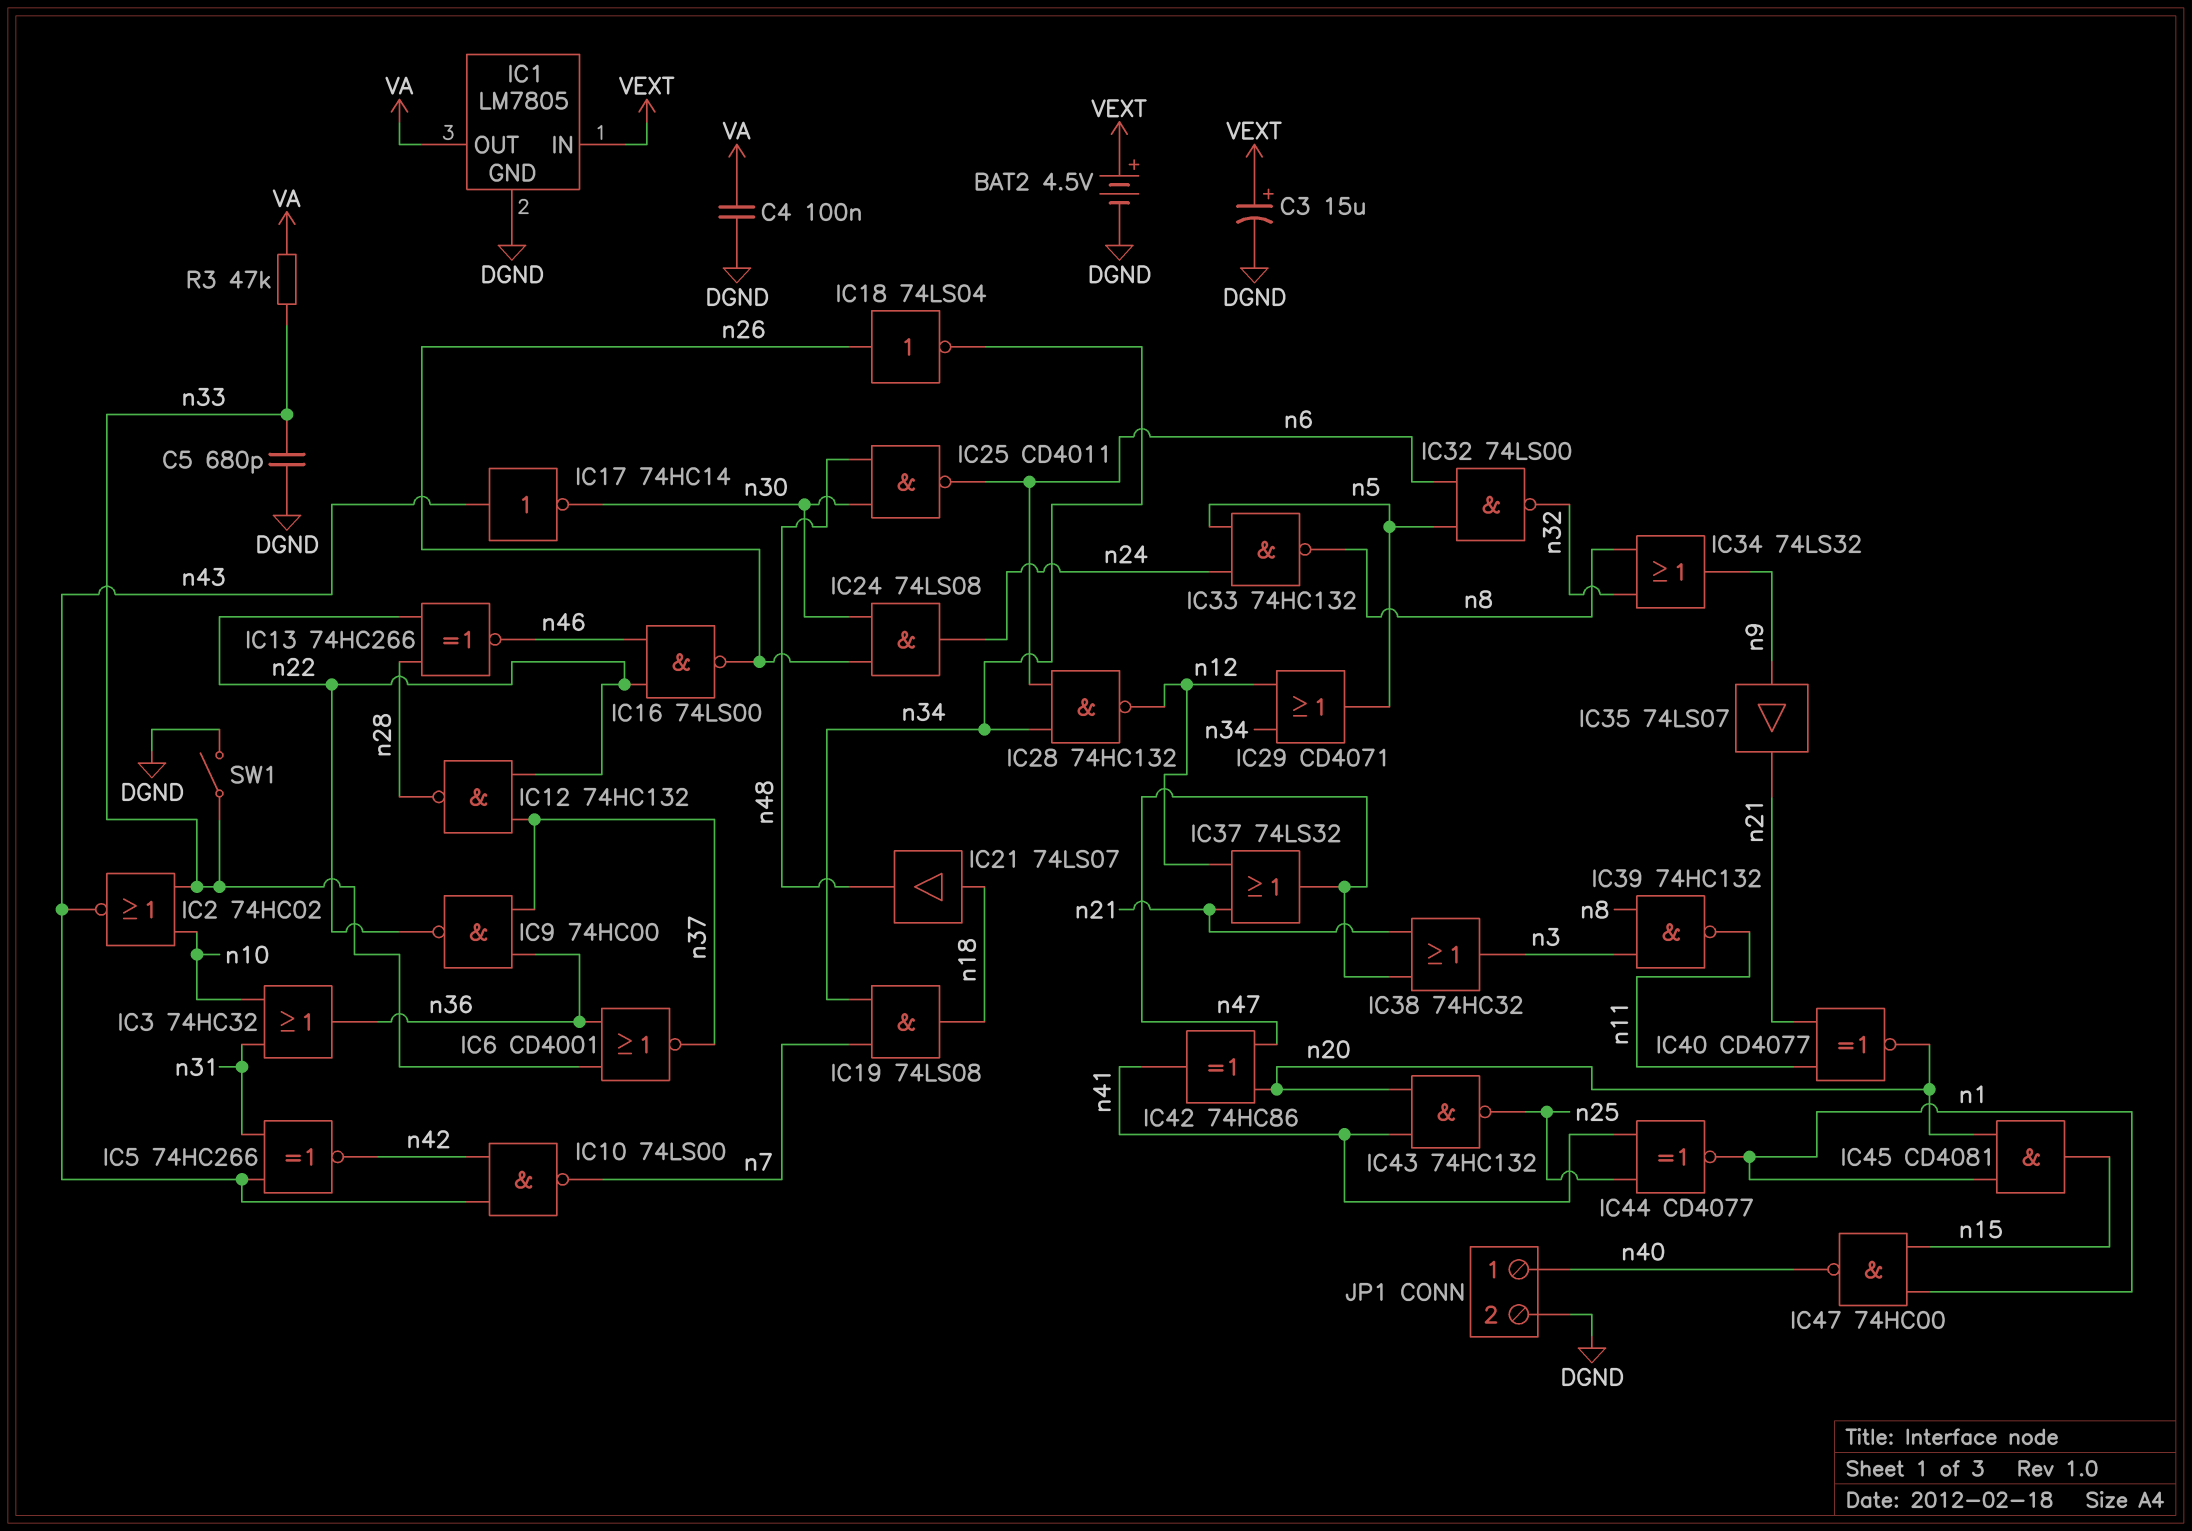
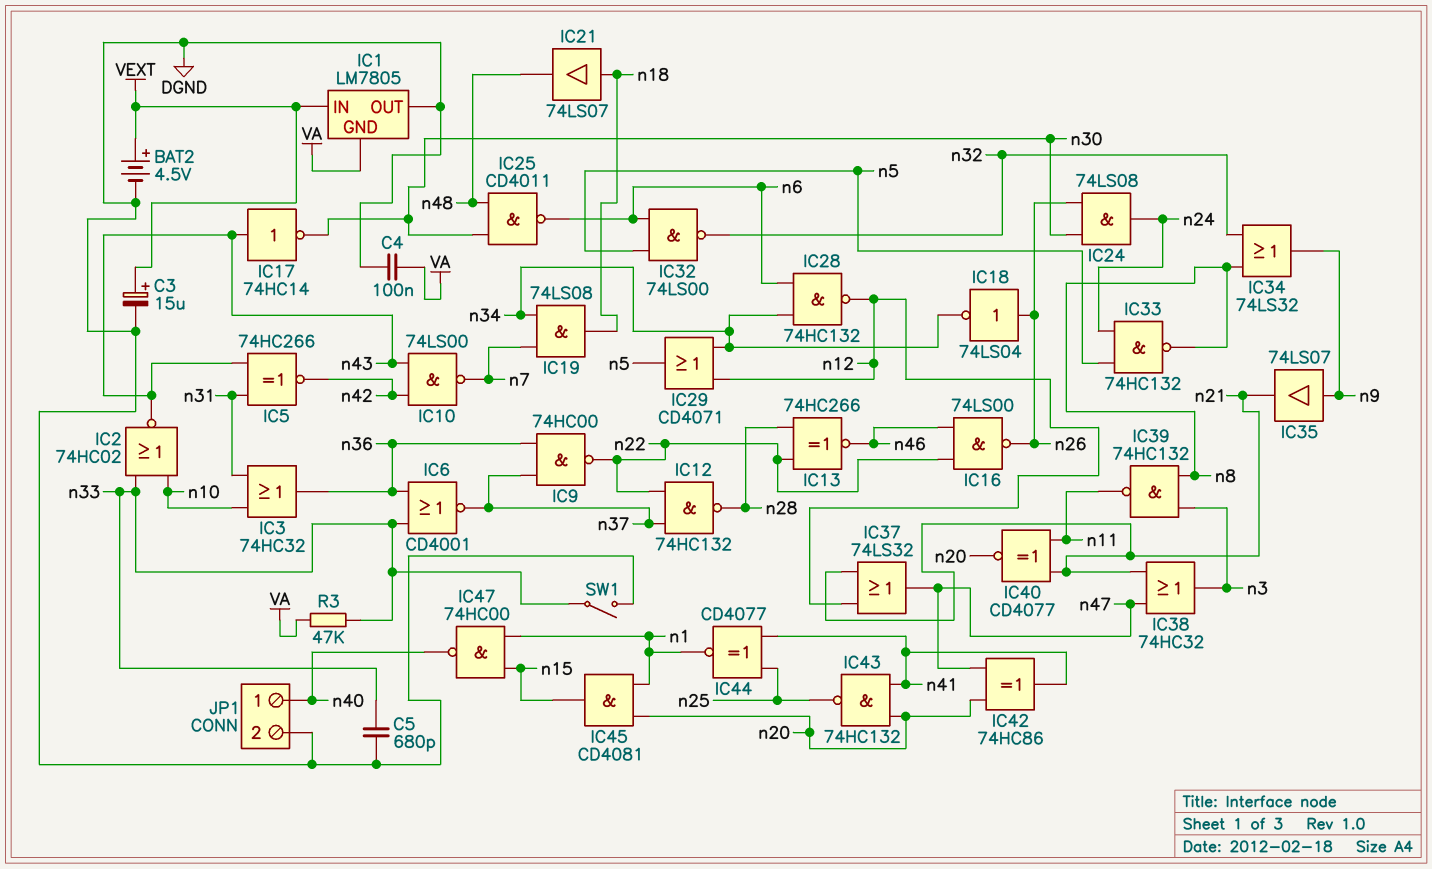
IC1 pin GND: DGND -> VA
IC1 pin OUT: VA -> DGND

